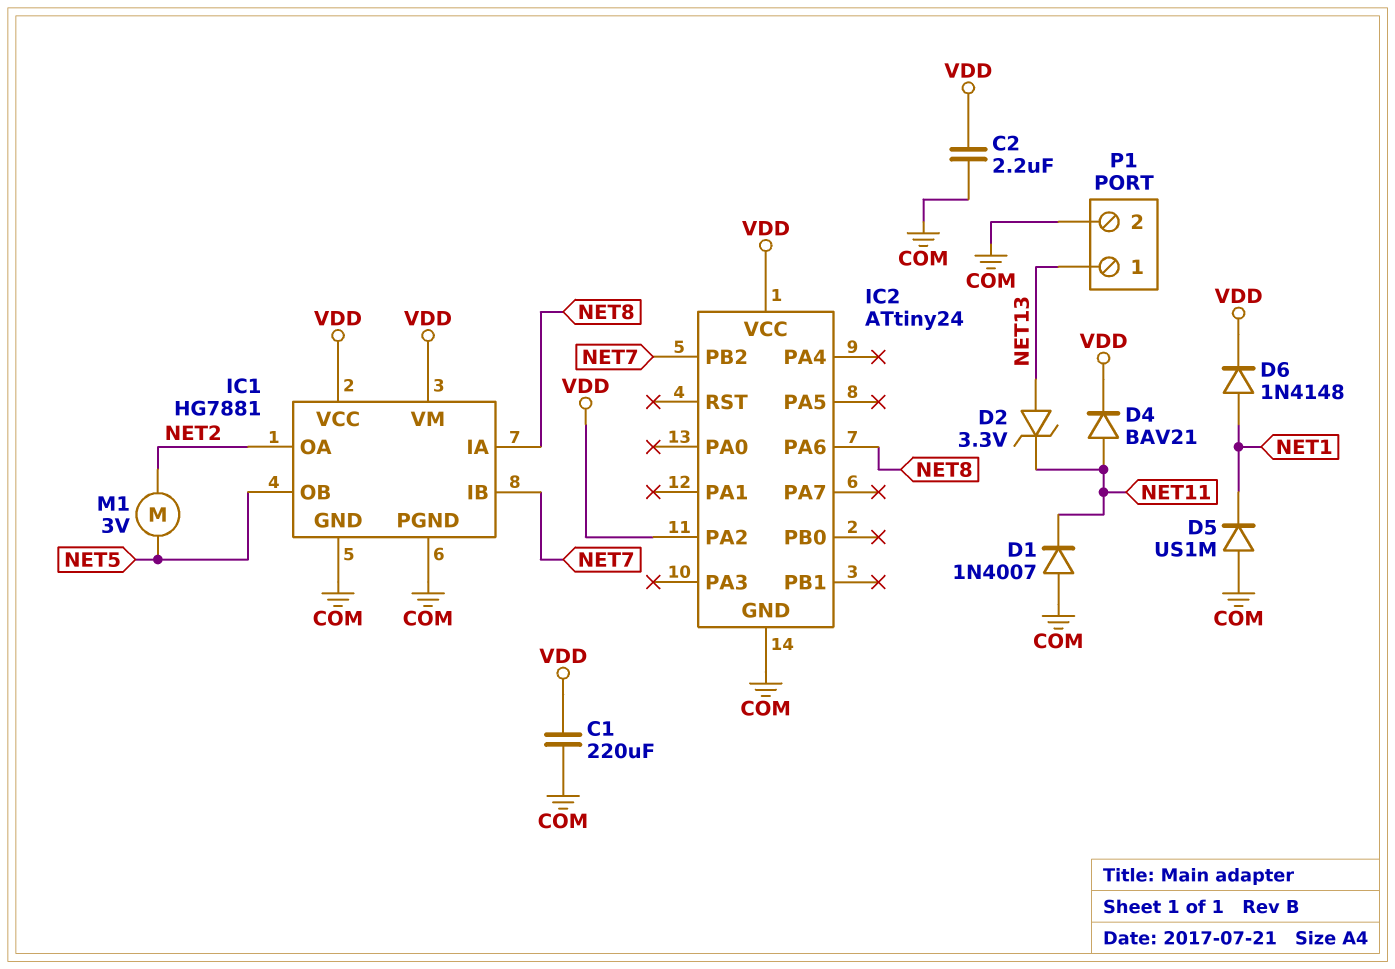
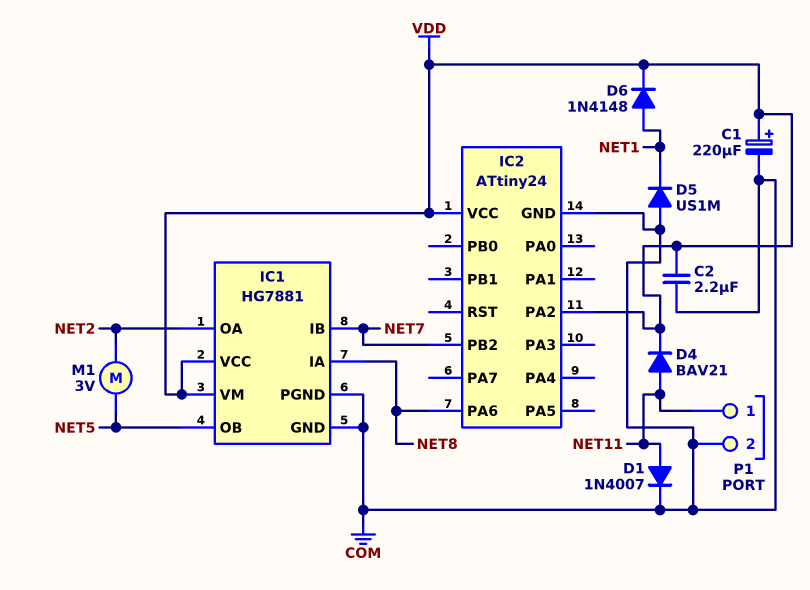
C1: 220uF (COM, VDD) -> 220uF (plus VDD, minus COM)
D1: diode 1N4007 (A COM, K NET11) -> diode 1N4007 (A NET11, K COM)
D2: zener 3.3V (A NET13, K NET11) -> none
P1 pin 1: NET13 -> NET11

